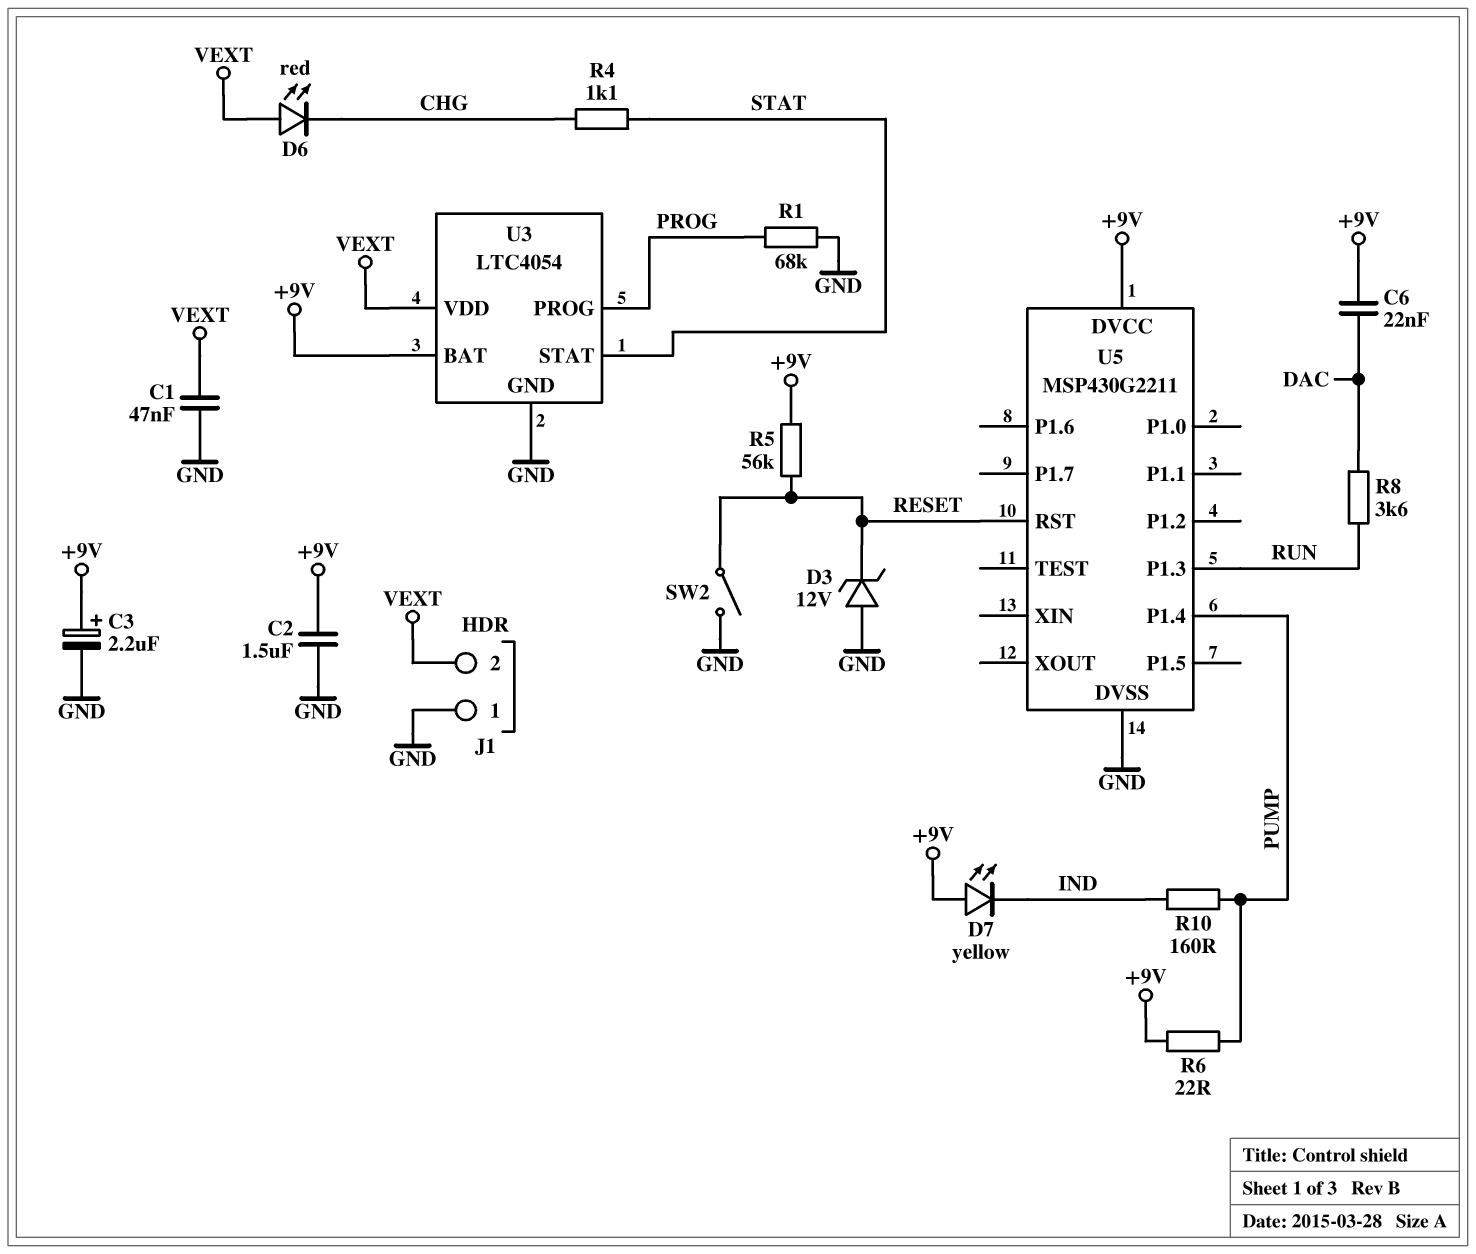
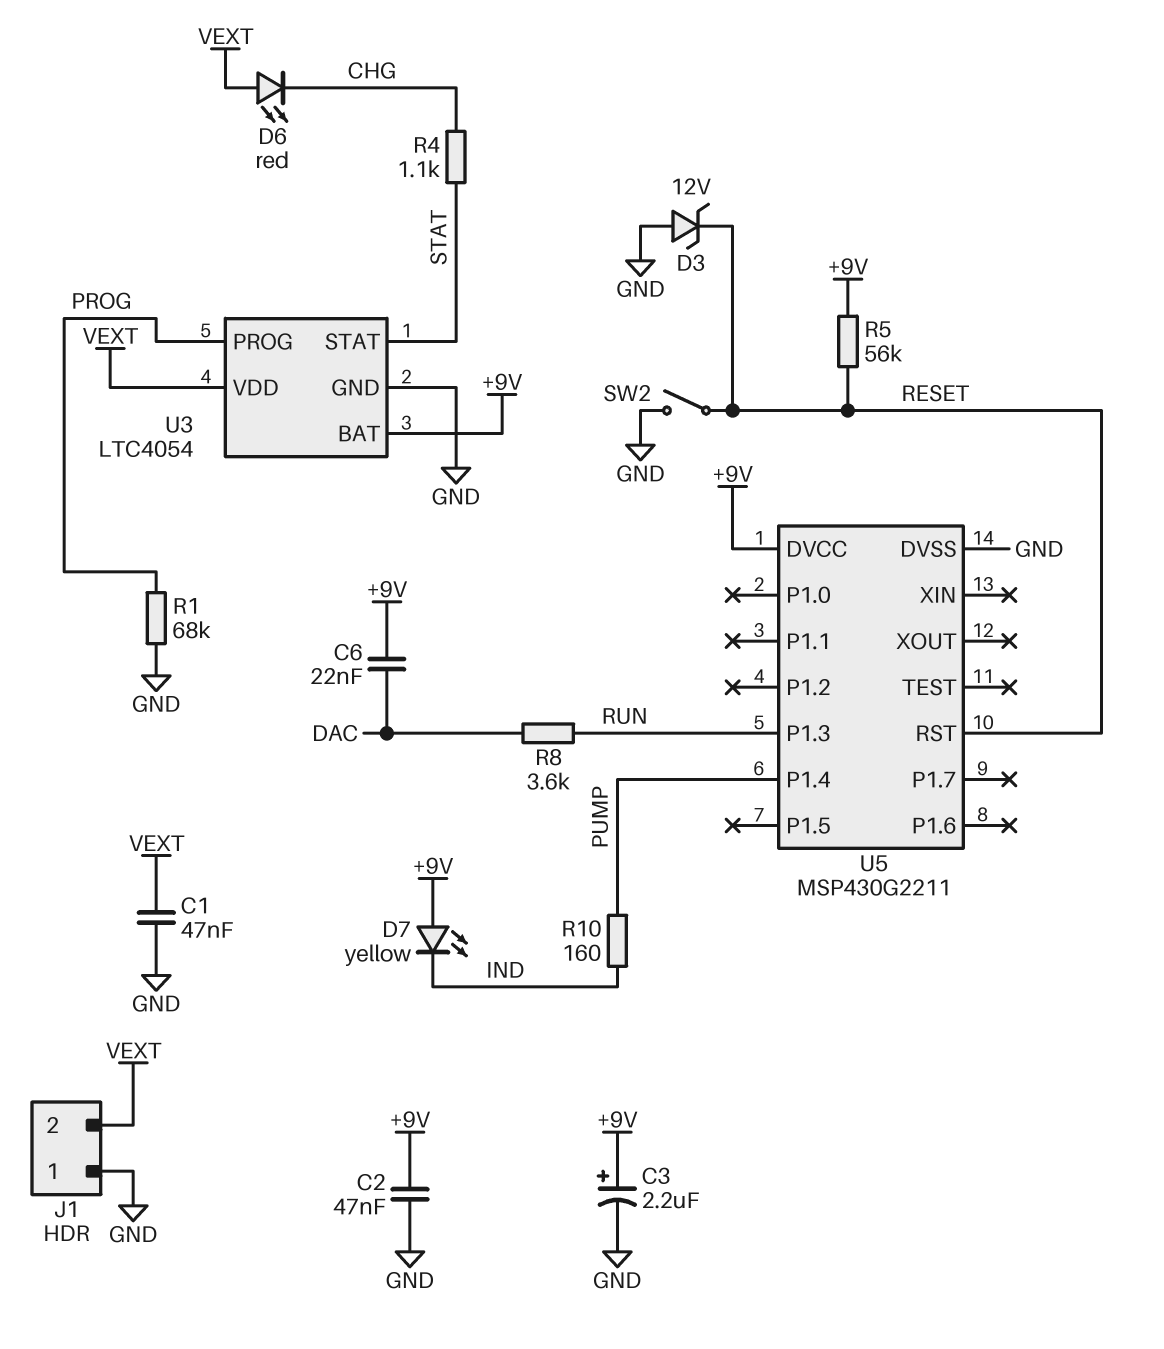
C2: 1.5uF (+9V, GND) -> 47nF (+9V, GND)
R6: 22 (+9V, PUMP) -> none

